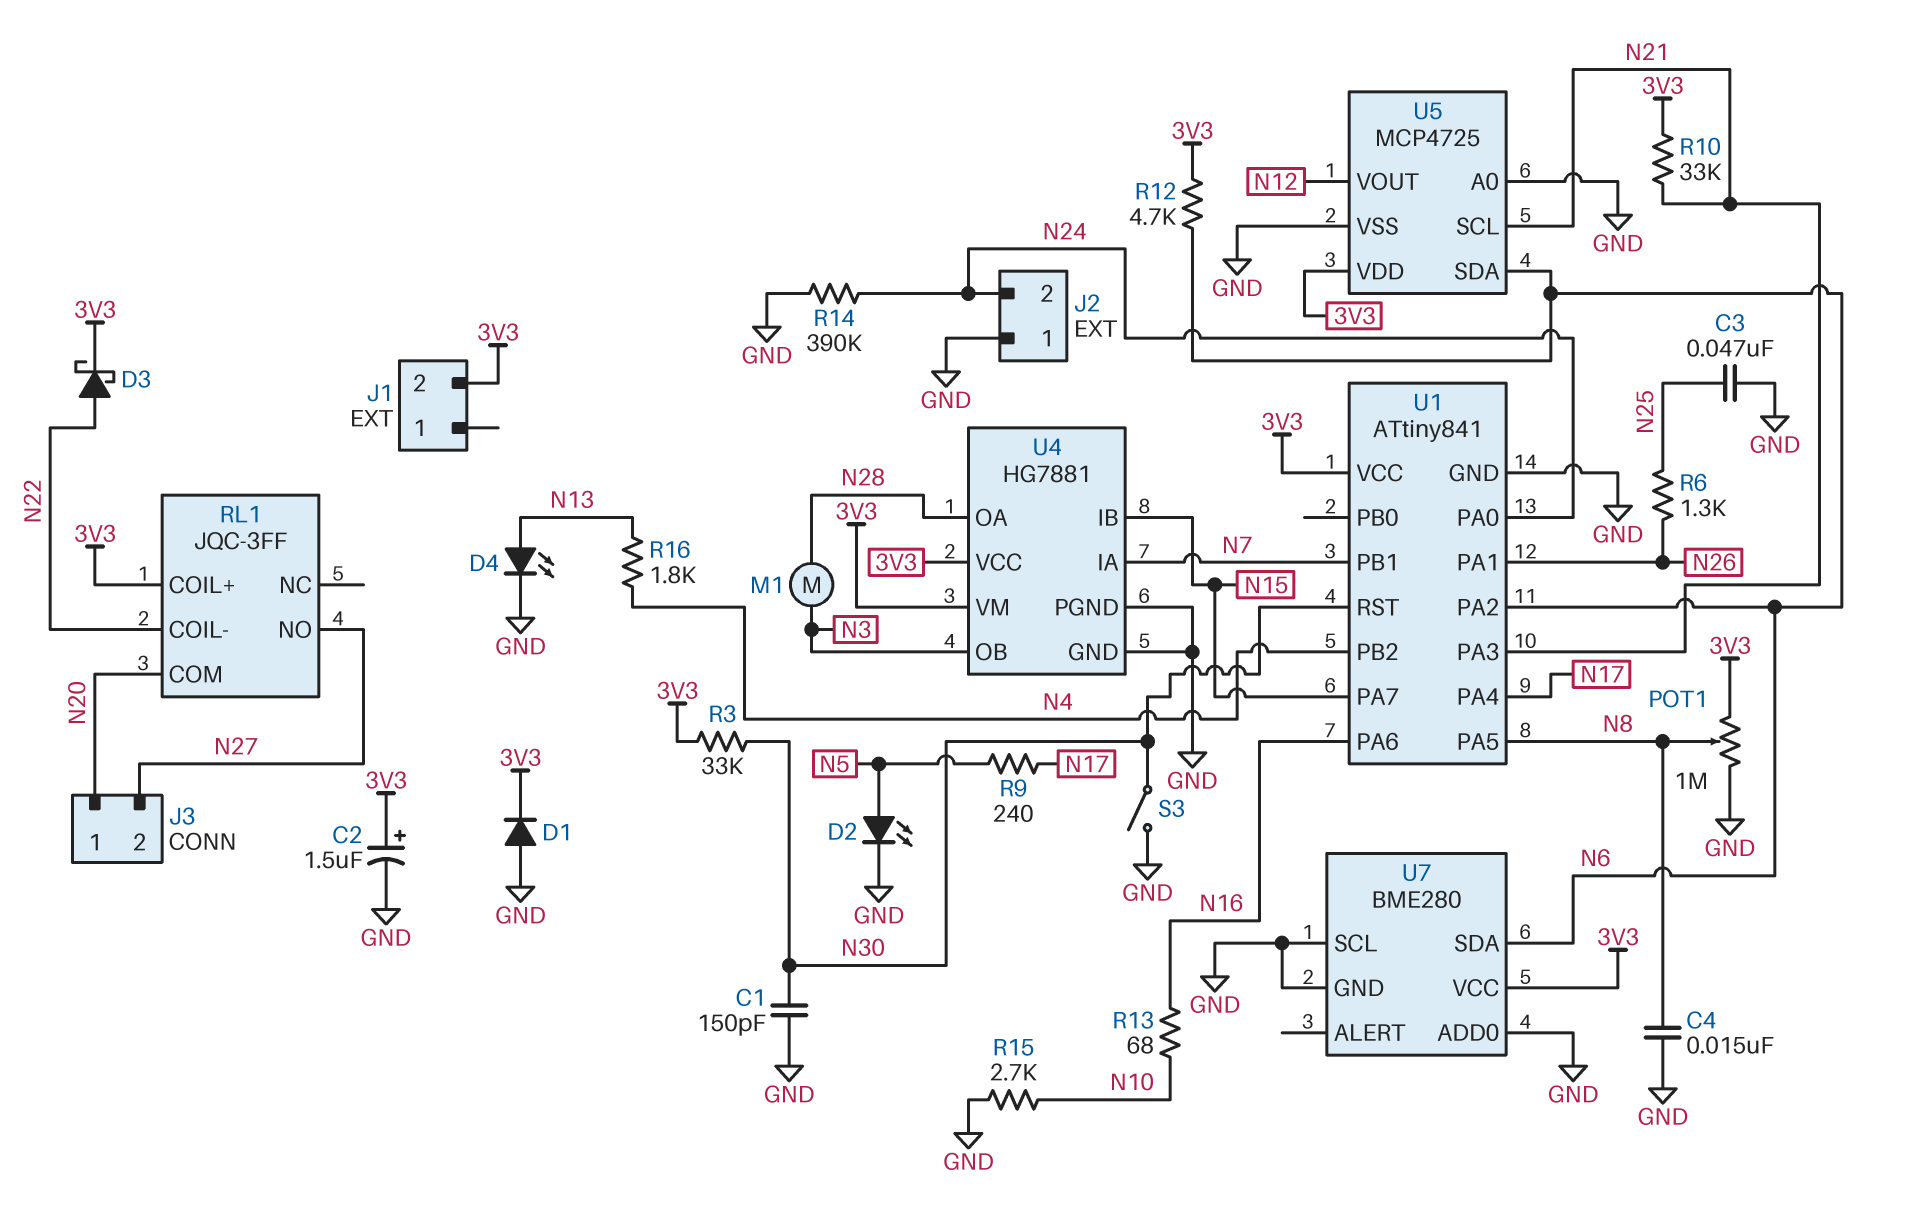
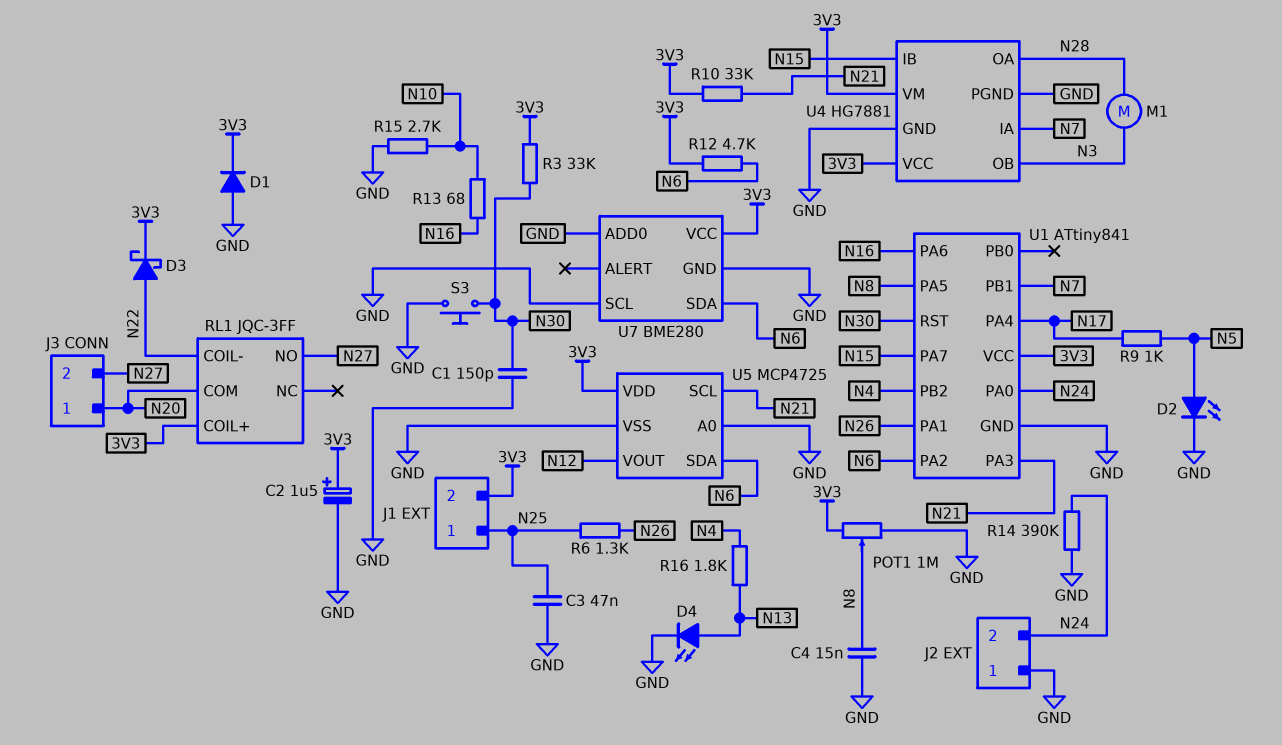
J1 pin 1: none -> N25
R9: 240 (N5, N17) -> 1k (N5, N17)
S3: switch (GND, N30) -> button (GND, N30)

